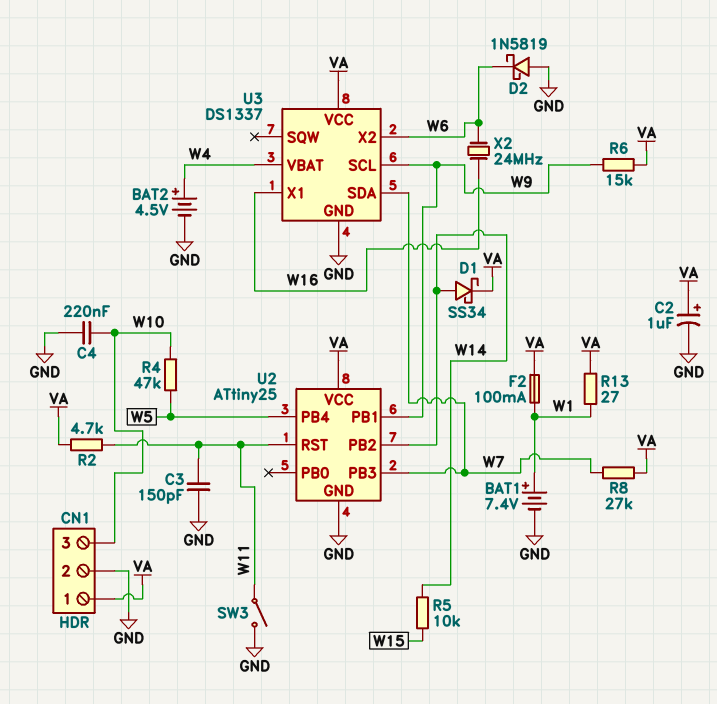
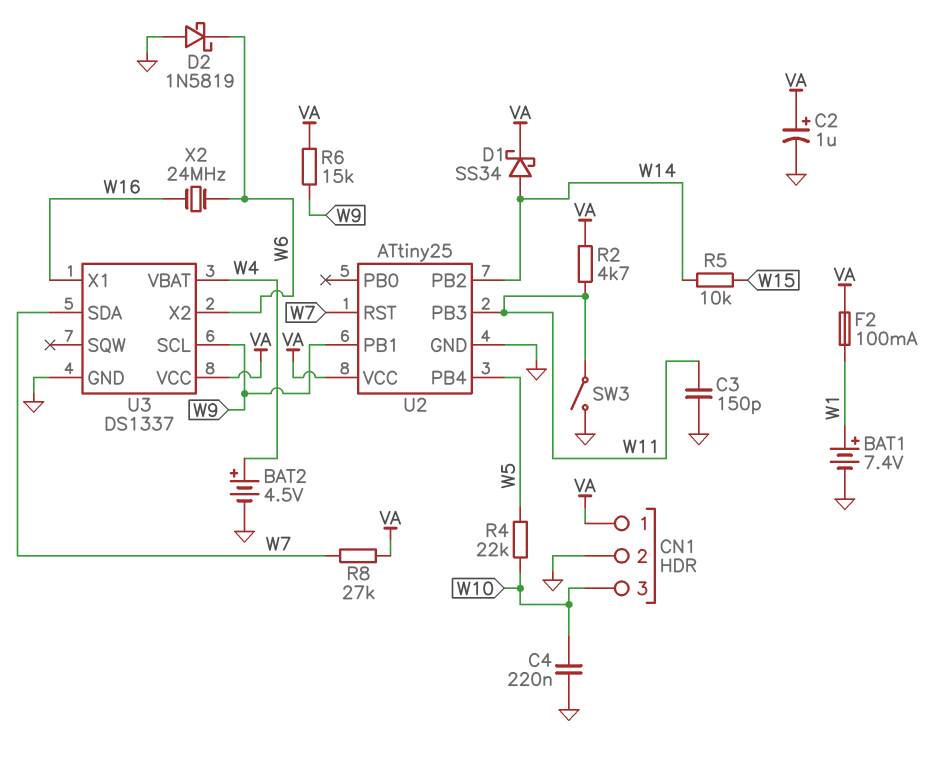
R4: 47k (W5, W10) -> 22k (W5, W10)
R13: 27 (VA, W1) -> none
U2 pin PB3: W7 -> W11
U2 pin RST: W11 -> W7

